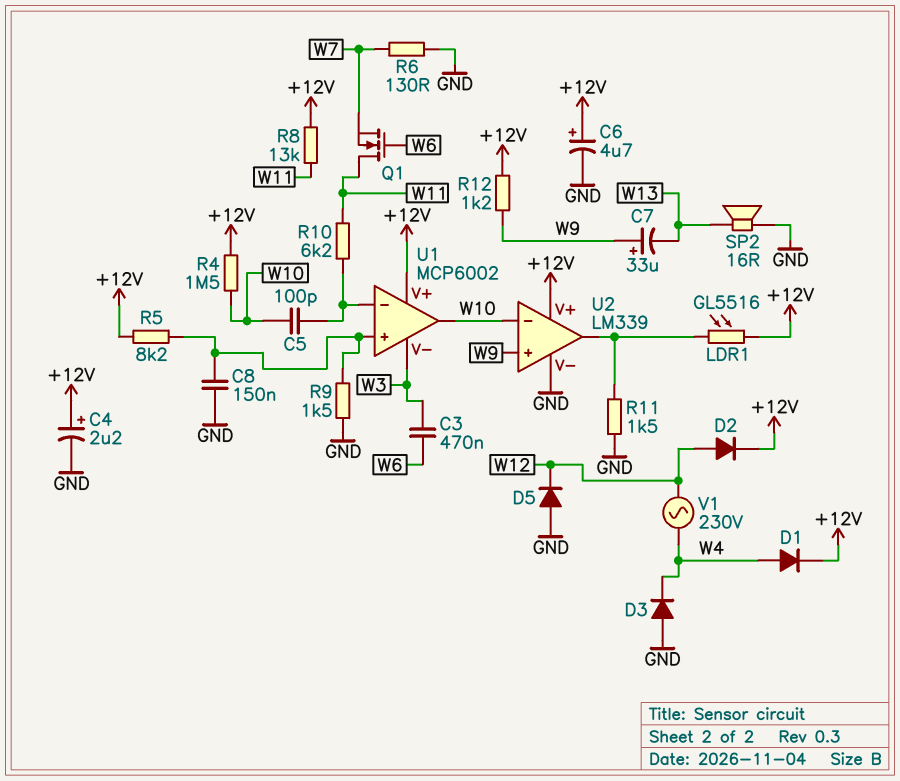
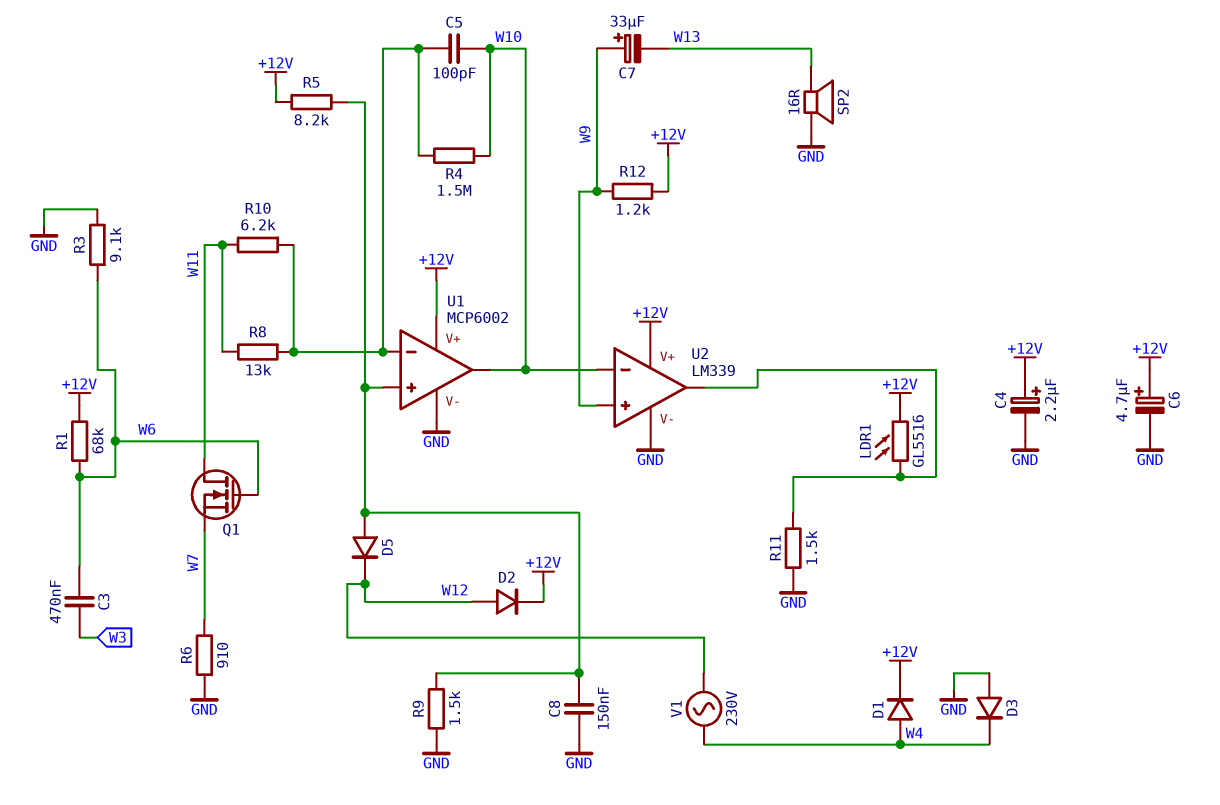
D5: diode (A GND, K W12) -> diode (A U1/in+, K W12)
R1: none -> 68k (+12V, W6)
R3: none -> 9.1k (GND, W6)
R4: 1.5M (+12V, W10) -> 1.5M (U1/in-, W10)
R6: 130 (GND, W7) -> 910 (GND, W7)
R8: 13k (+12V, W11) -> 13k (U1/in-, W11)
U1 pin V-: W3 -> GND

